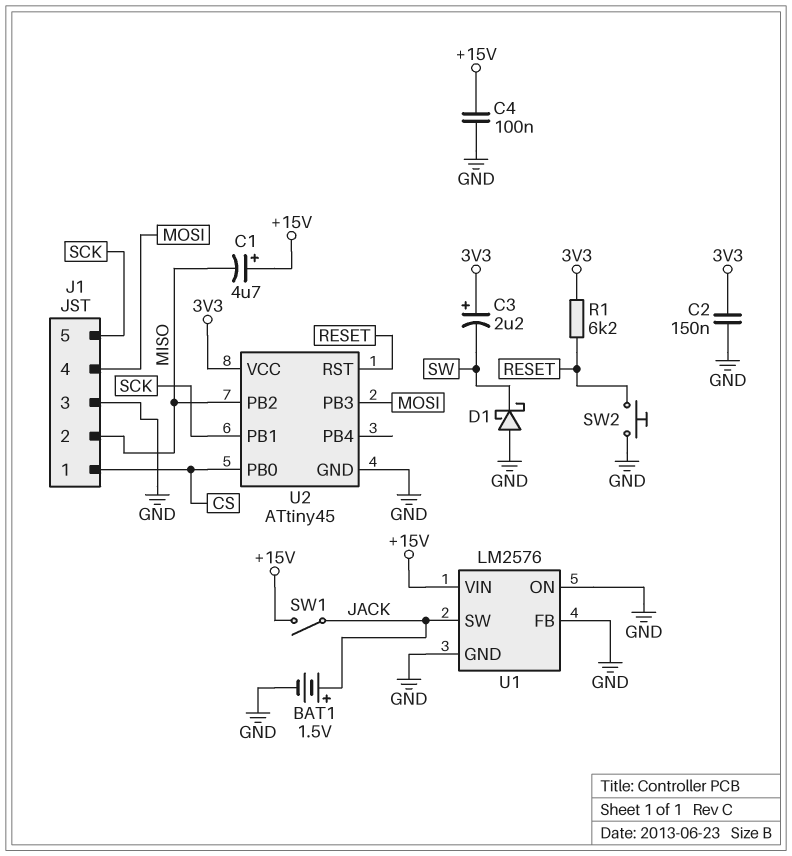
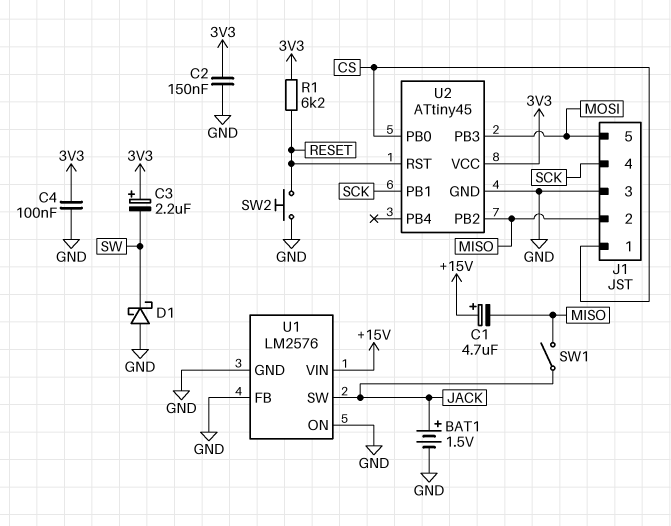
C4: 100nF (+15V, GND) -> 100nF (3V3, GND)
J1 pin 4: MOSI -> SCK
J1 pin 5: SCK -> MOSI
SW1: switch (+15V, JACK) -> switch (JACK, MISO)

